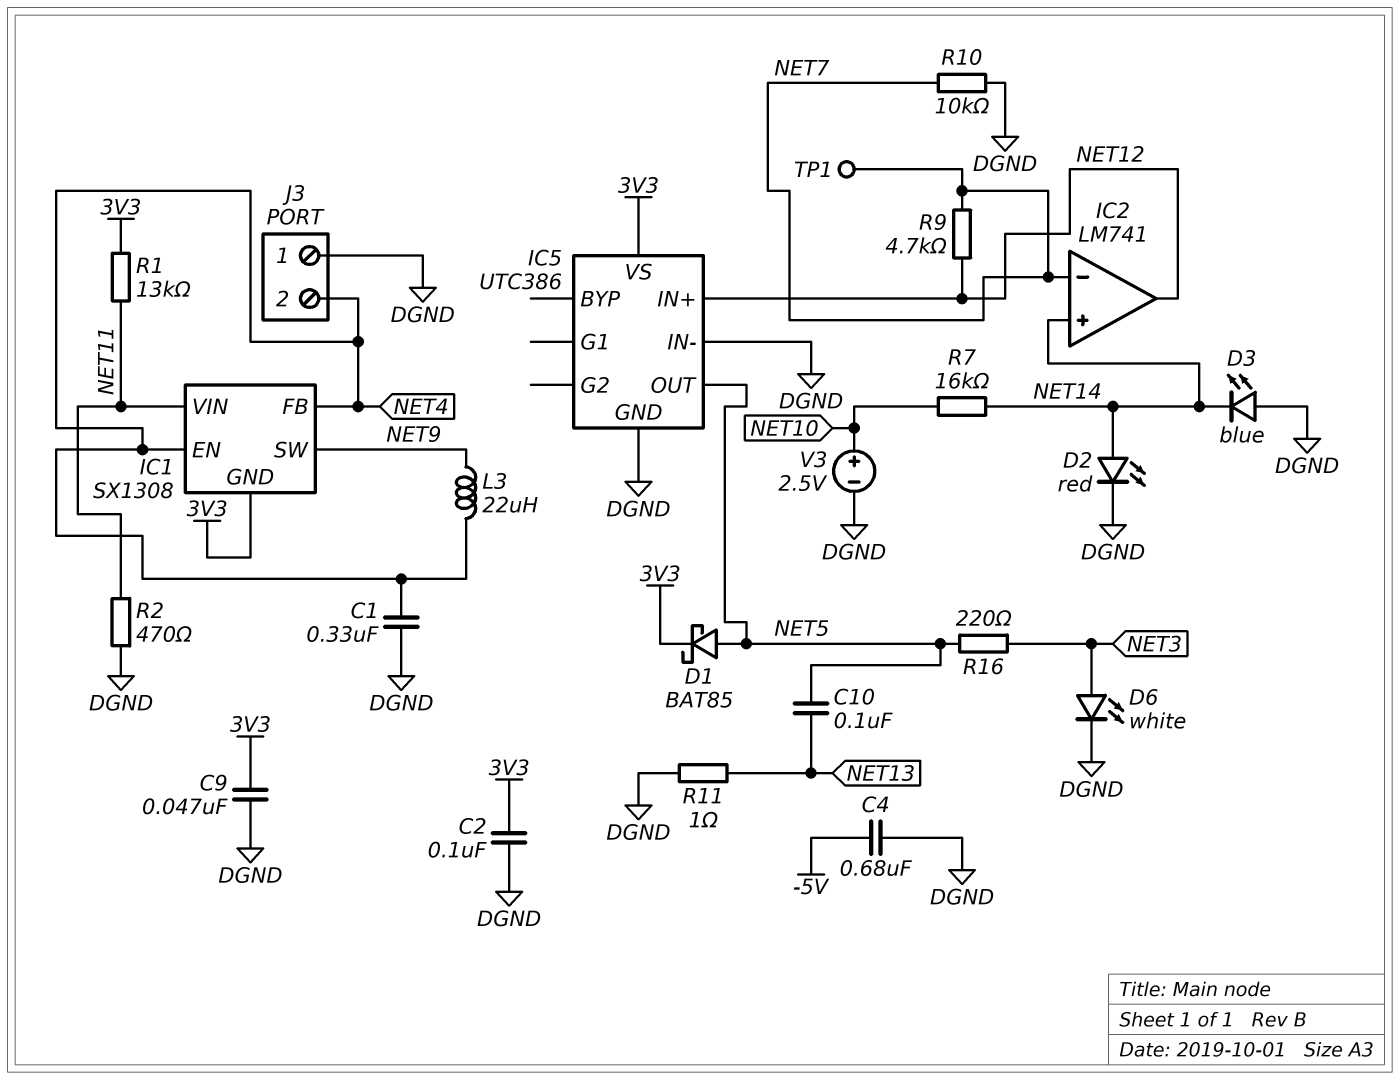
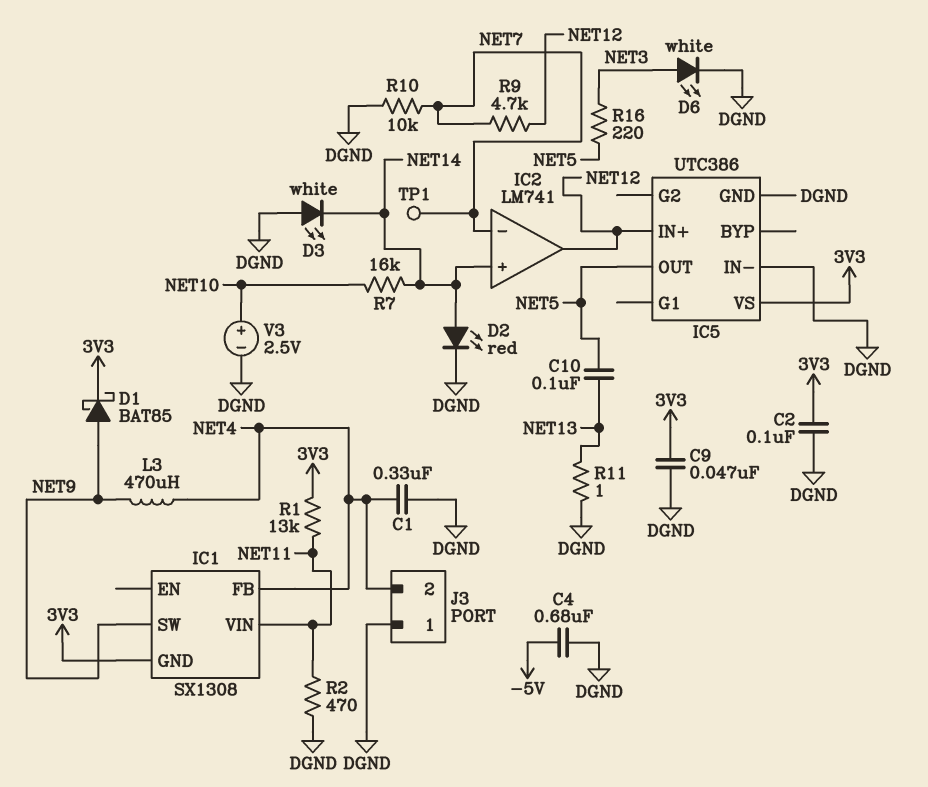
D1: schottky BAT85 (A NET5, K 3V3) -> schottky BAT85 (A NET9, K 3V3)
D3: LED blue (A DGND, K NET14) -> LED white (A DGND, K NET14)
IC1 pin EN: NET4 -> none
L3: 22uH (NET4, NET9) -> 470uH (NET4, NET9)

